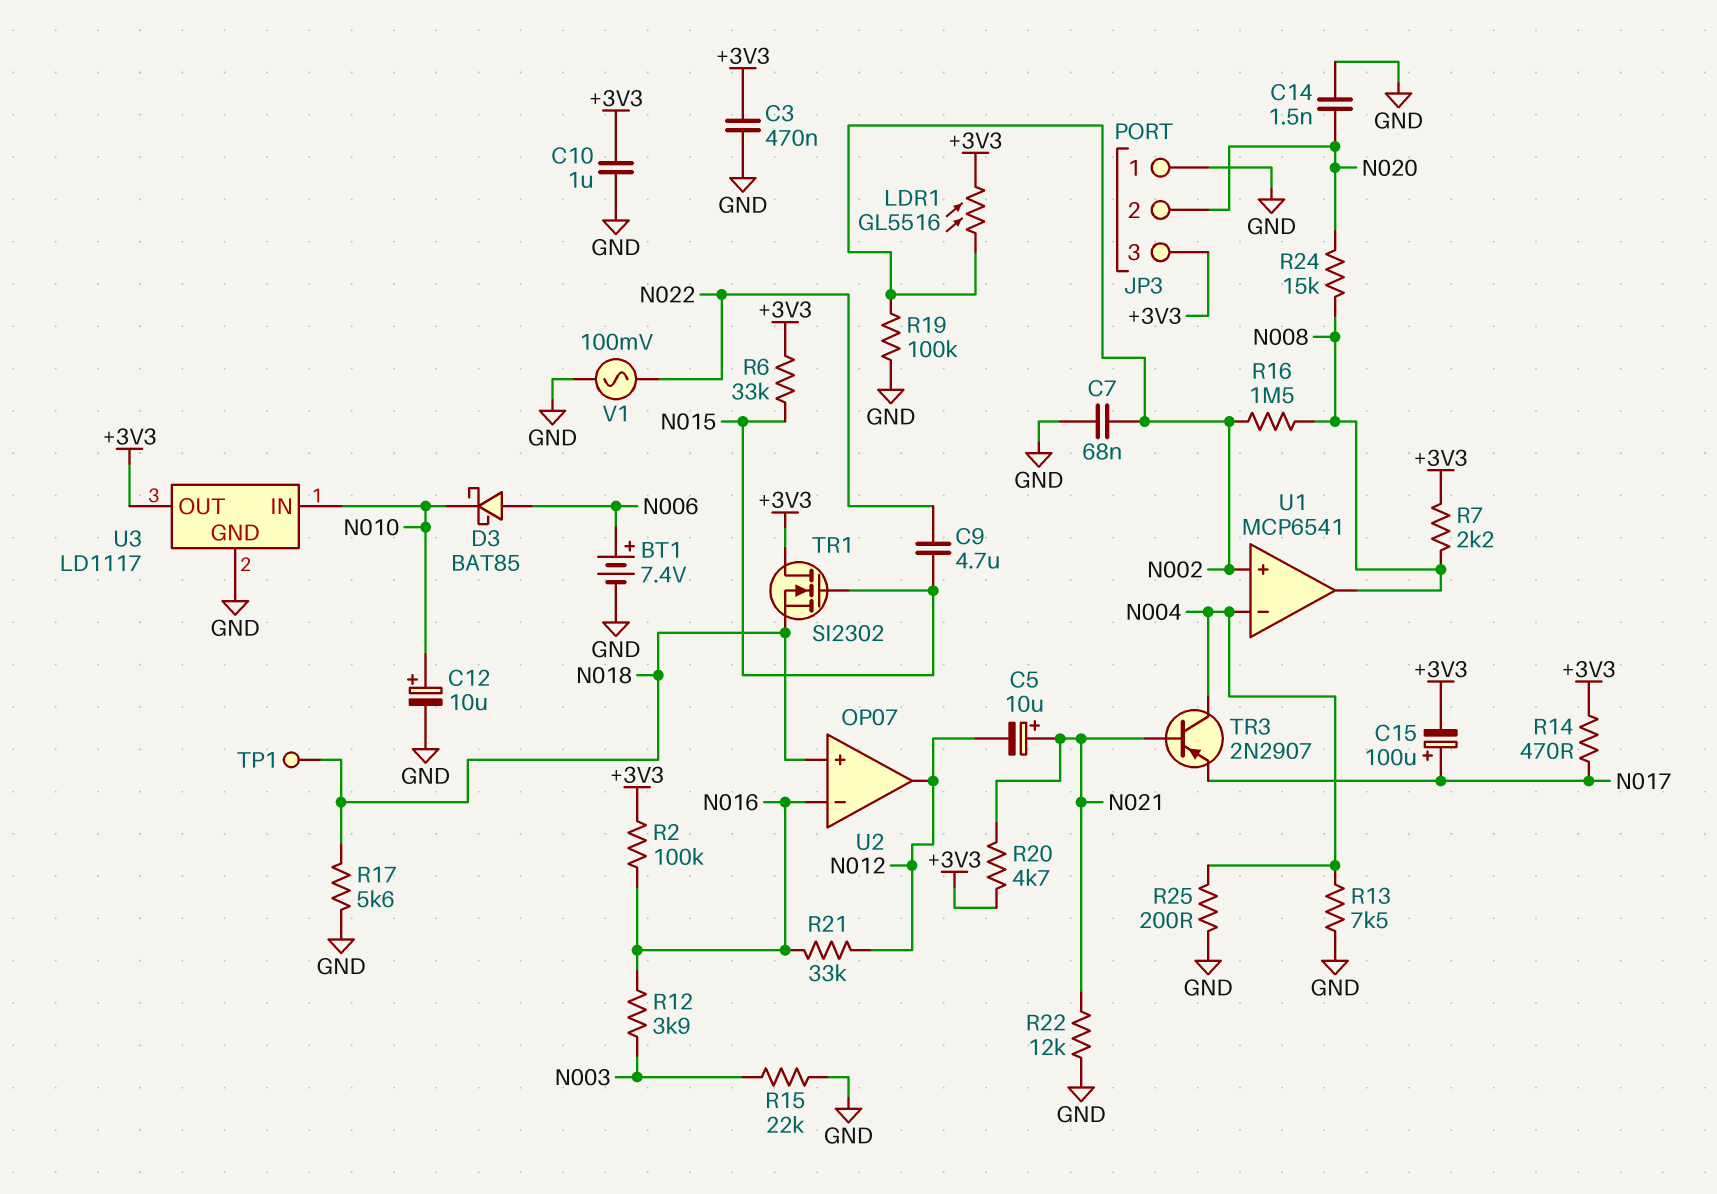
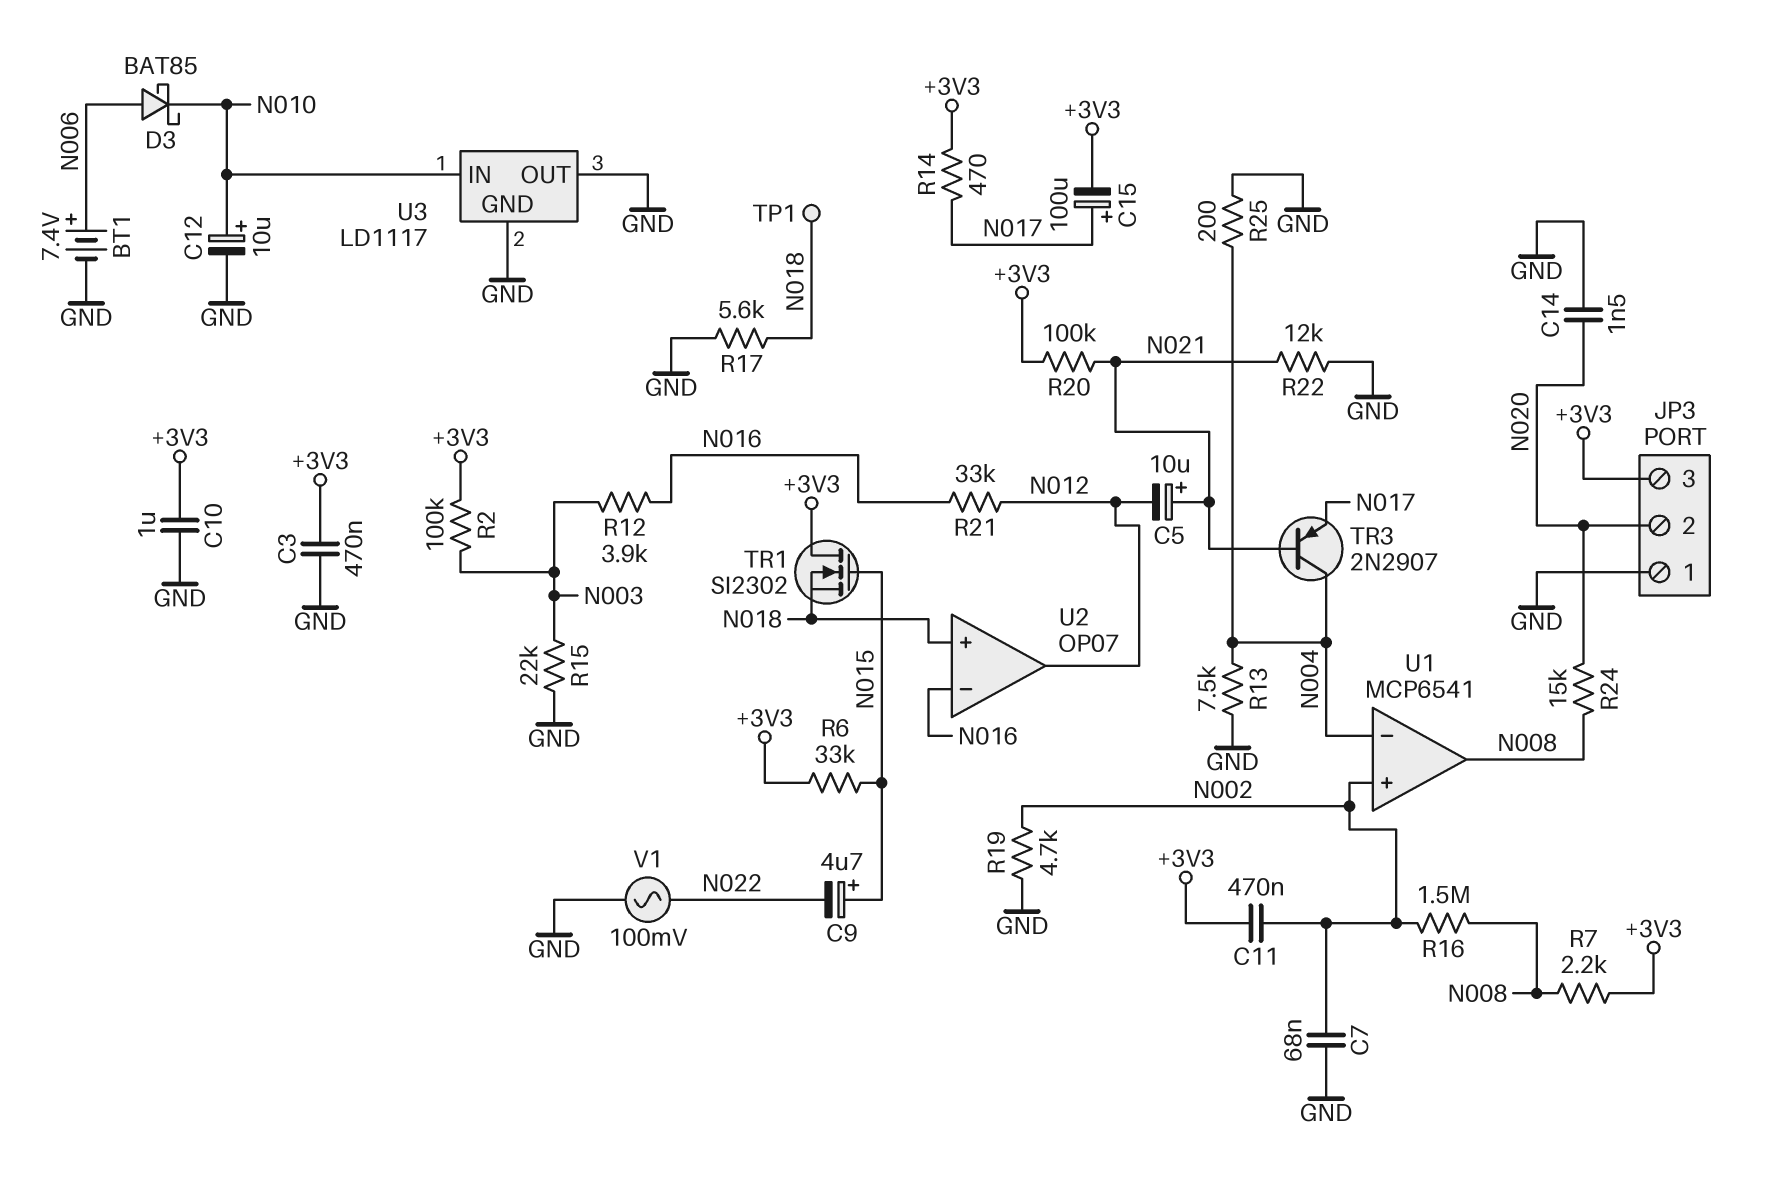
C9: 4.7uF (N015, N022) -> 4.7uF (plus N015, minus N022)
C11: none -> 470nF (+3V3, N002)
LDR1: GL5516 (+3V3, N002) -> none
R2: 100k (+3V3, N016) -> 100k (+3V3, N003)
R19: 100k (GND, N002) -> 4.7k (GND, N002)
R20: 4.7k (+3V3, N021) -> 100k (+3V3, N021)
U3 pin OUT: +3V3 -> GND

